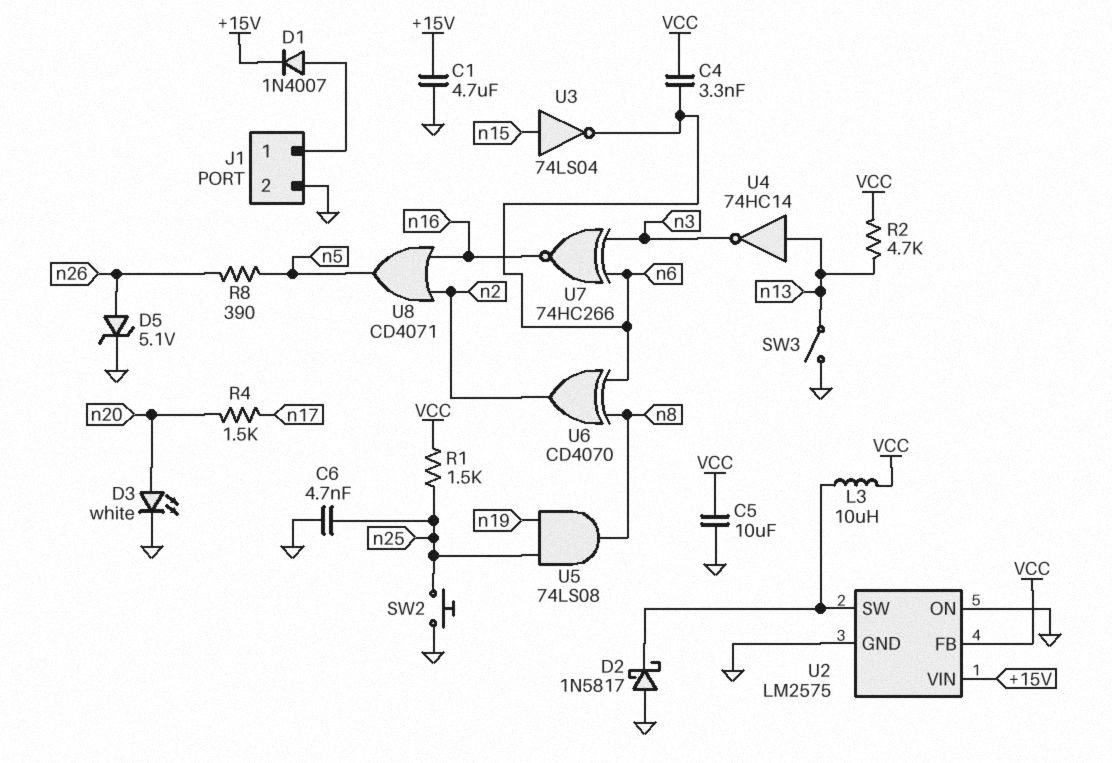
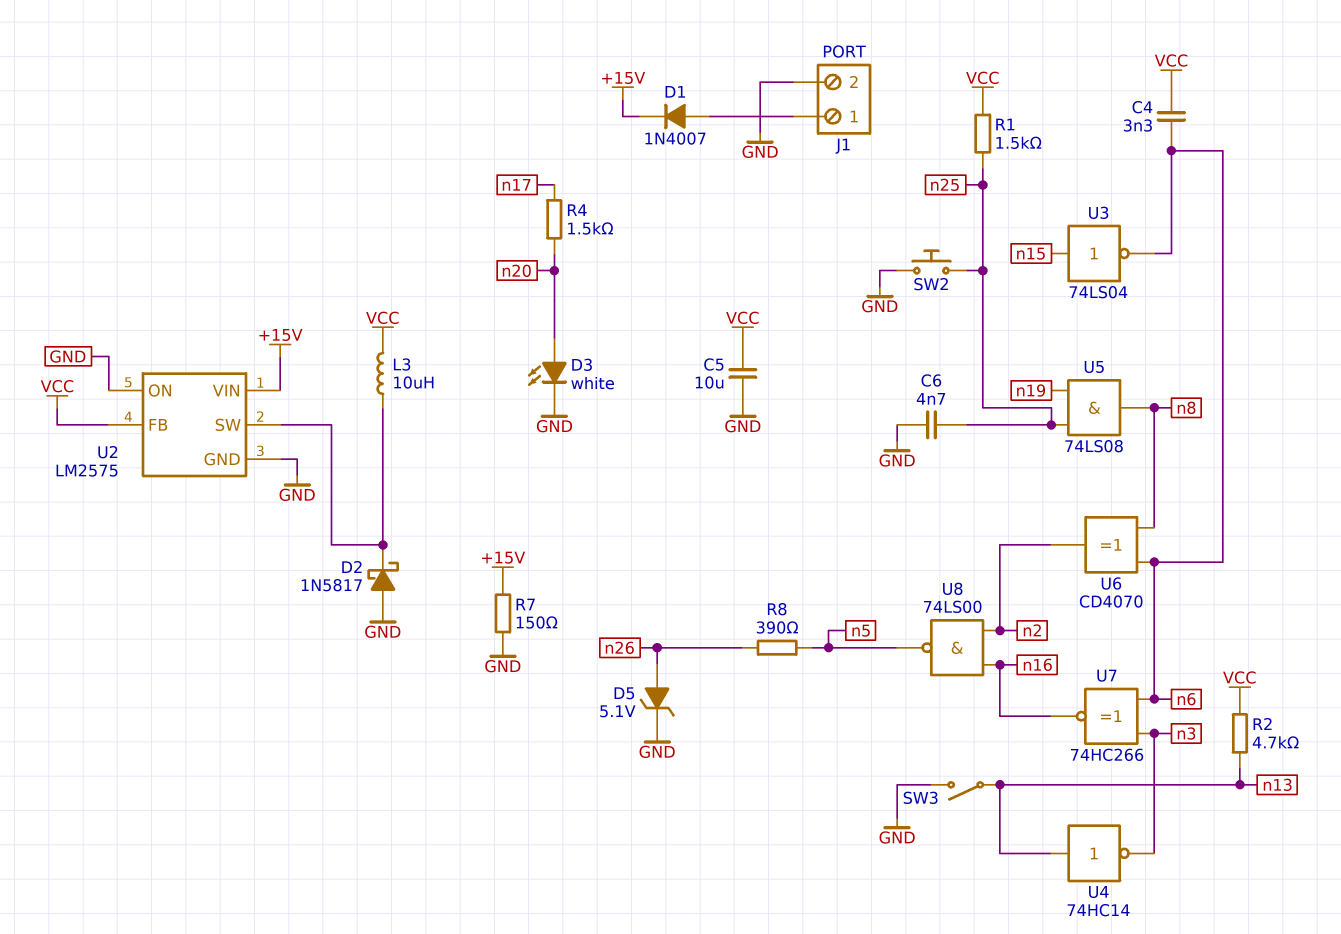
C1: 4.7uF (+15V, GND) -> none
R7: none -> 150 (+15V, GND)
U8: OR CD4071 (in n2, in n16, out n5) -> NAND 74LS00 (in n2, in n16, out n5)

